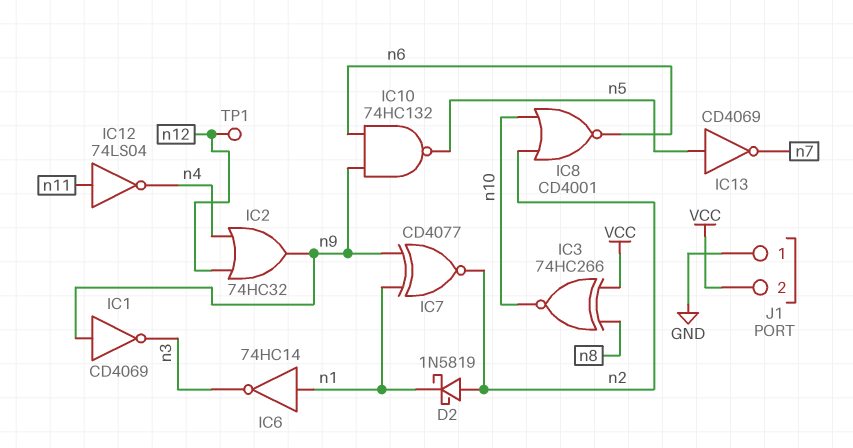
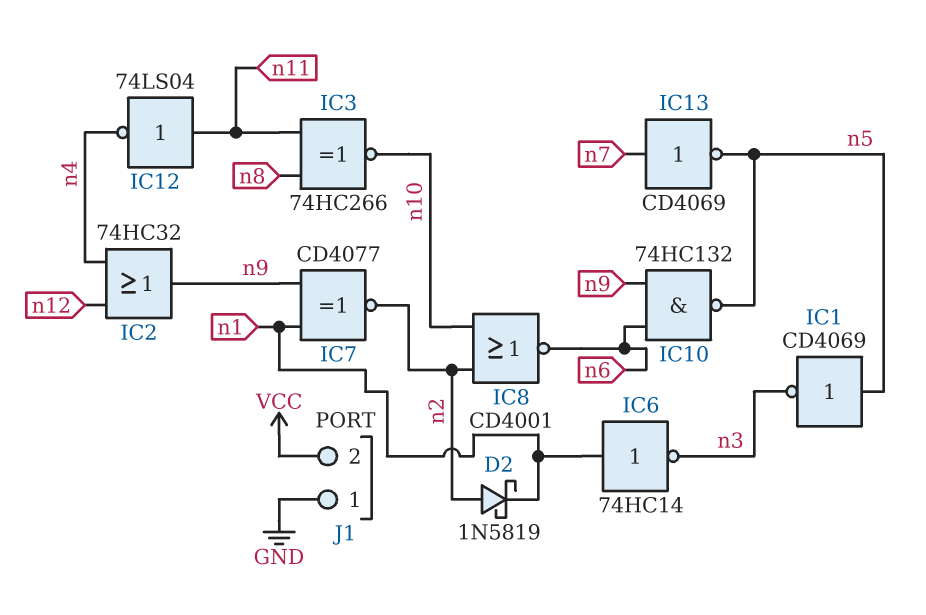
IC1: NOT CD4069 (in n9, out n3) -> NOT CD4069 (in n5, out n3)
IC3: XNOR 74HC266 (in VCC, in n8, out n10) -> XNOR 74HC266 (in n8, in n11, out n10)
IC13: NOT CD4069 (in n5, out n7) -> NOT CD4069 (in n7, out n5)
TP1: test point (n12) -> none

